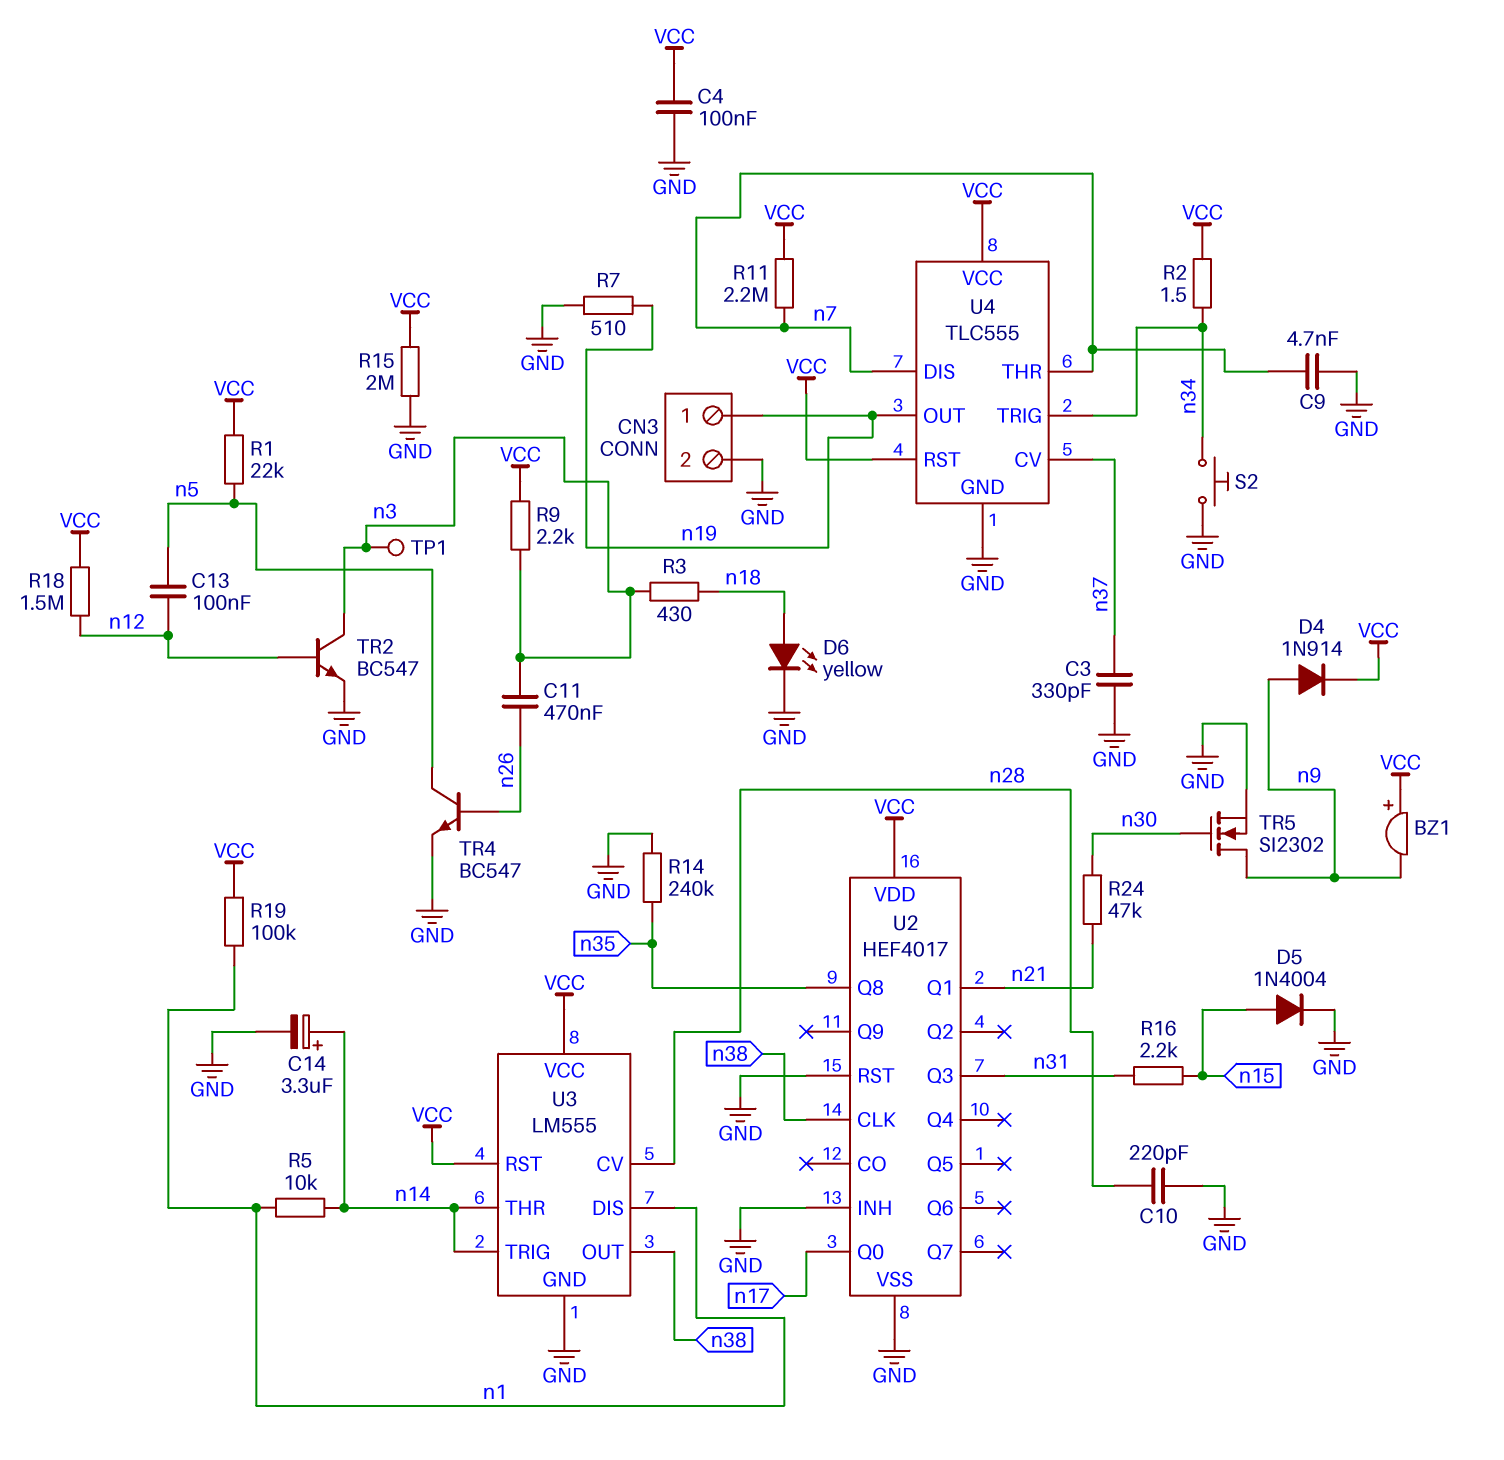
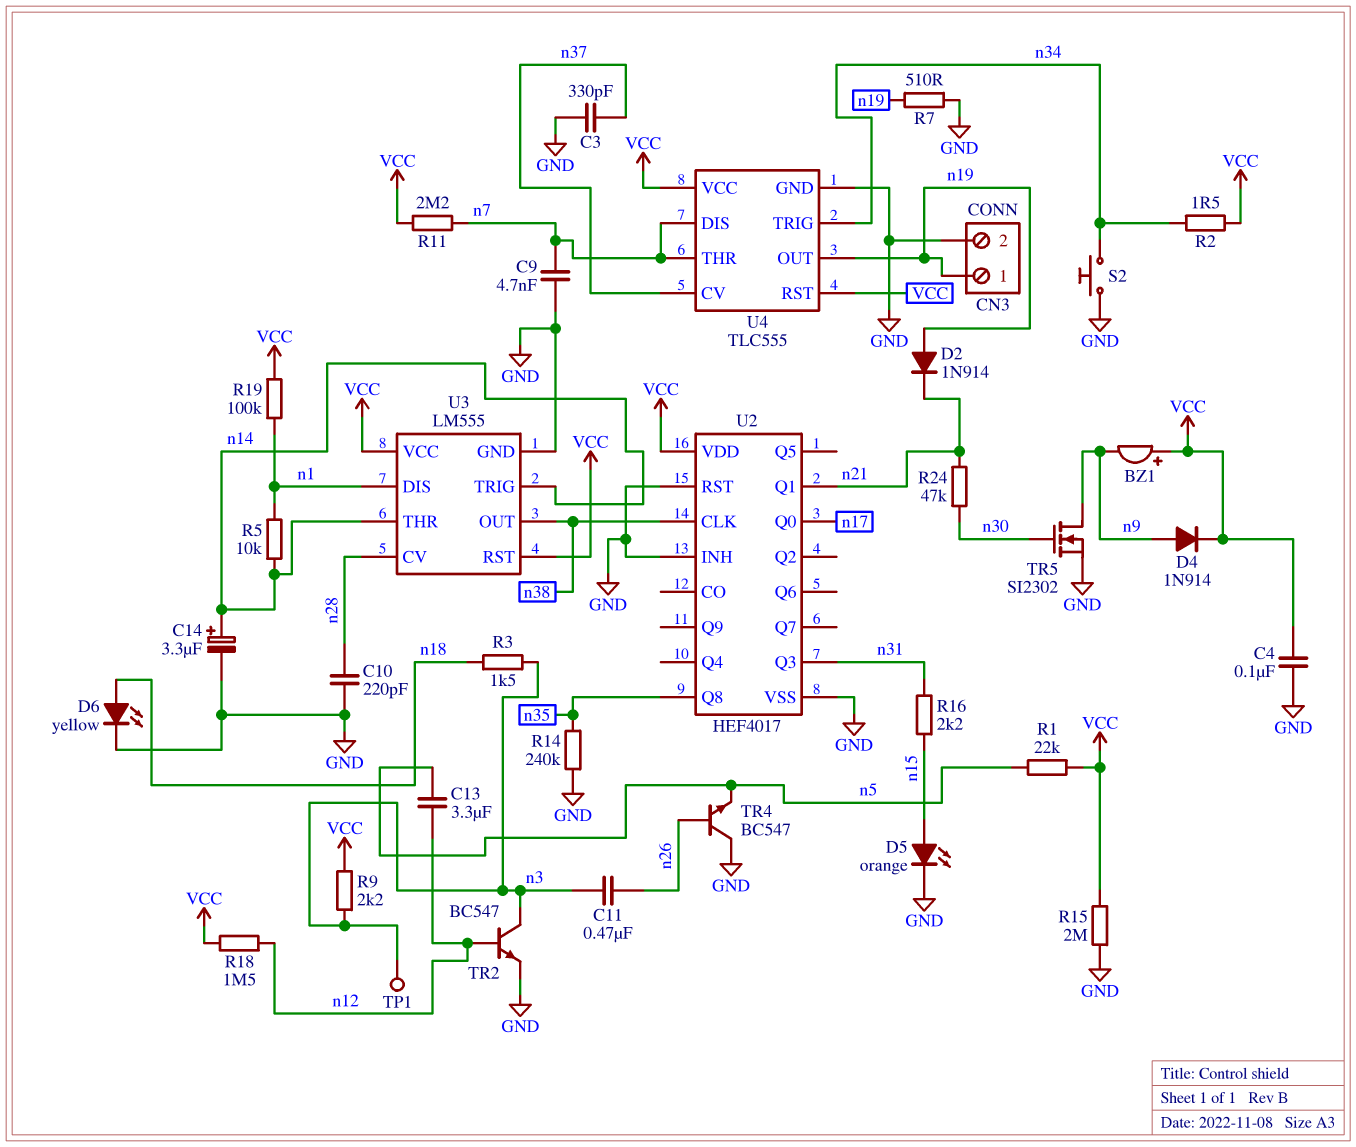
C13: 100nF (n5, n12) -> 3.3uF (n5, n12)
D2: none -> diode 1N914 (A n19, K n21)
D5: diode 1N4004 (A n15, K GND) -> LED orange (A n15, K GND)
R3: 430 (n3, n18) -> 1.5k (n3, n18)
TR4: NPN BC547 (B n26, C n5, E GND) -> NPN BC547 (B n26, C GND, E n5)

